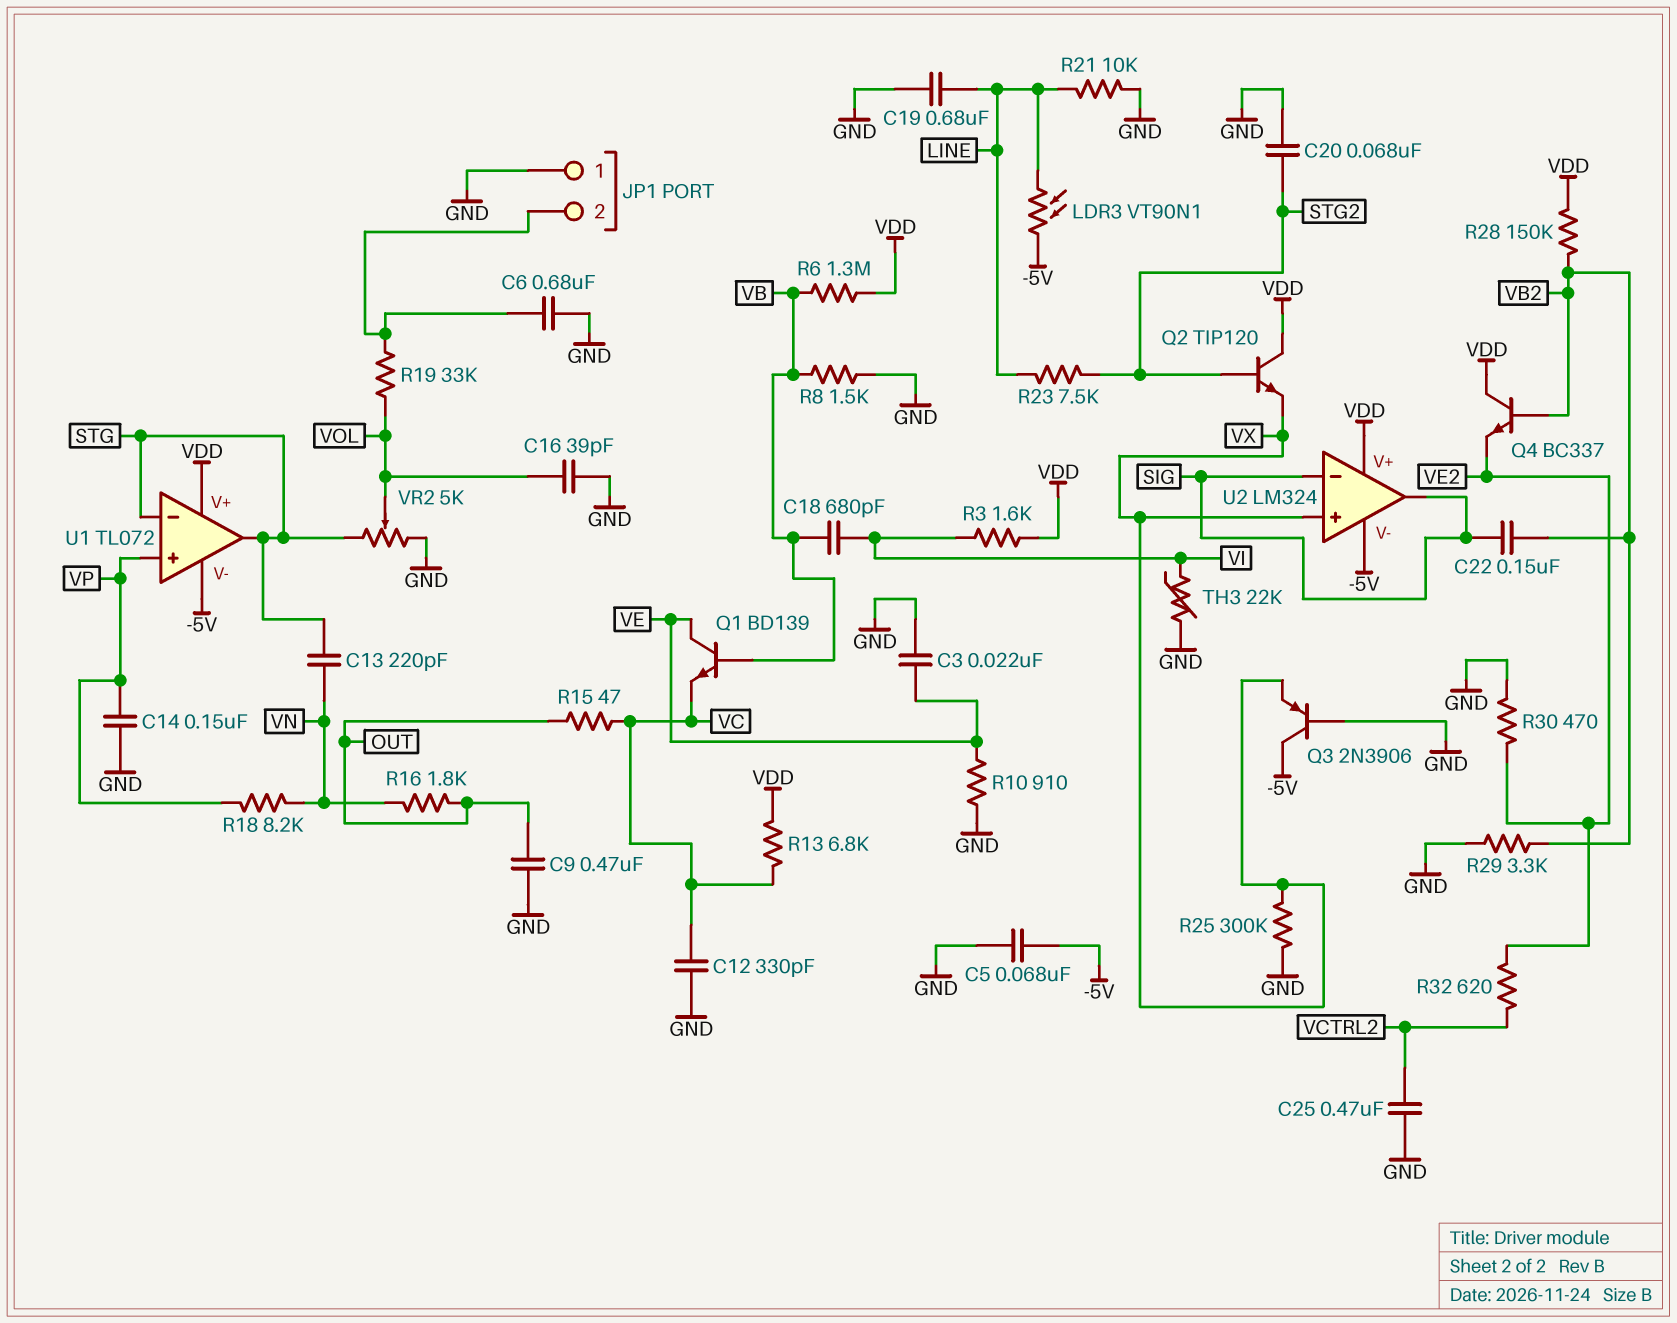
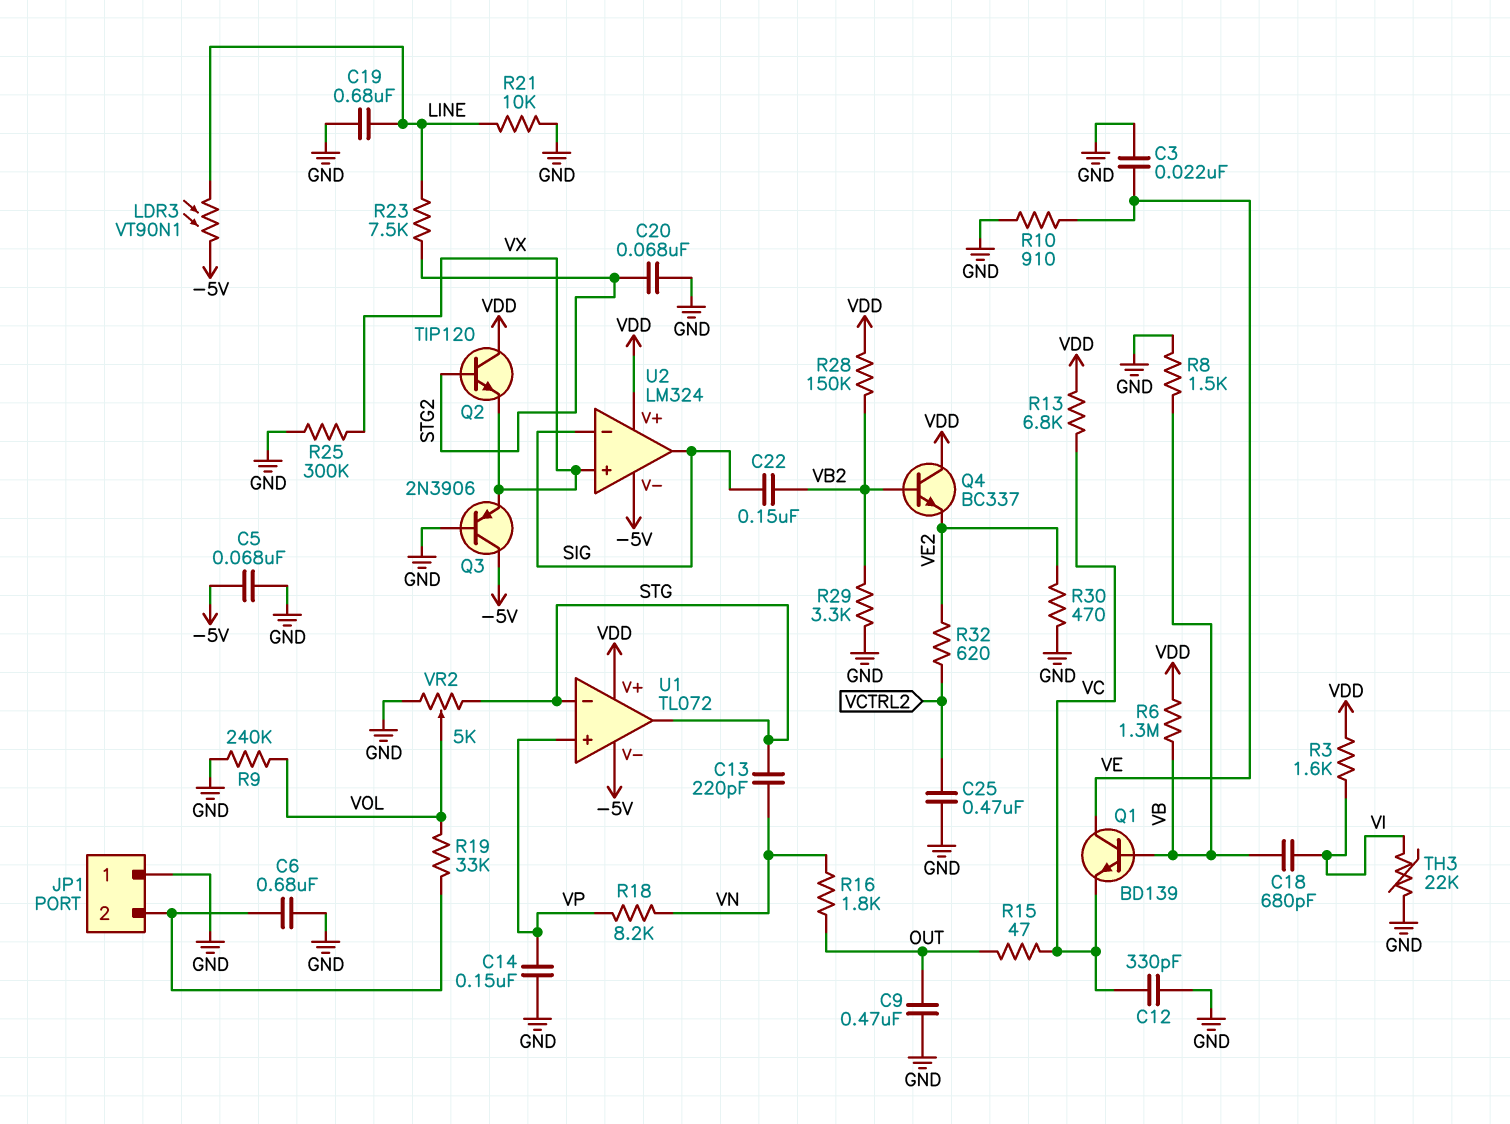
C16: 39pF (GND, VOL) -> none
R9: none -> 240k (GND, VOL)

